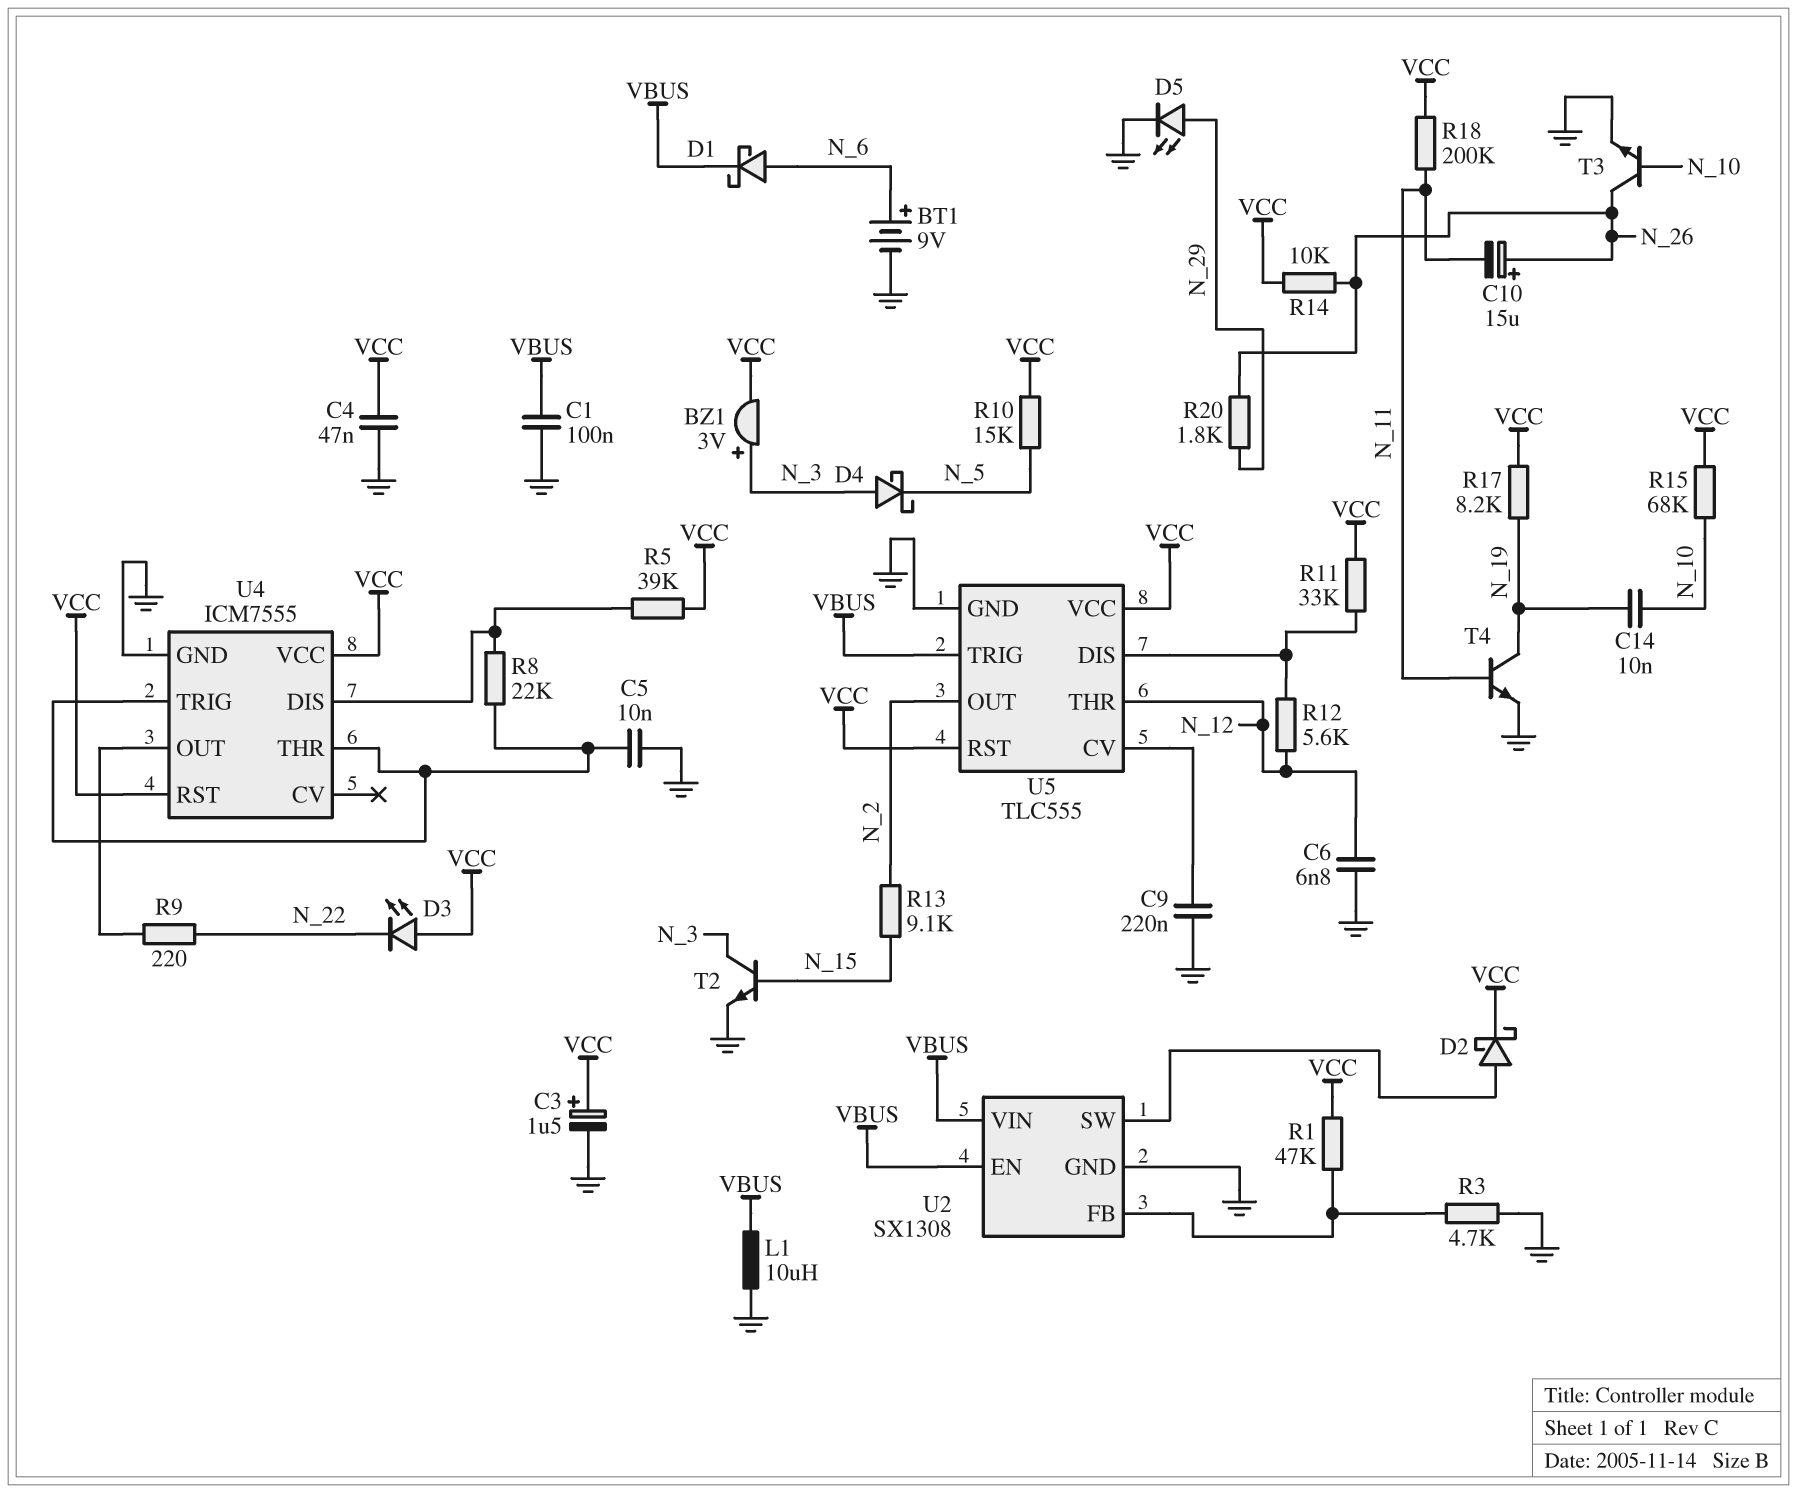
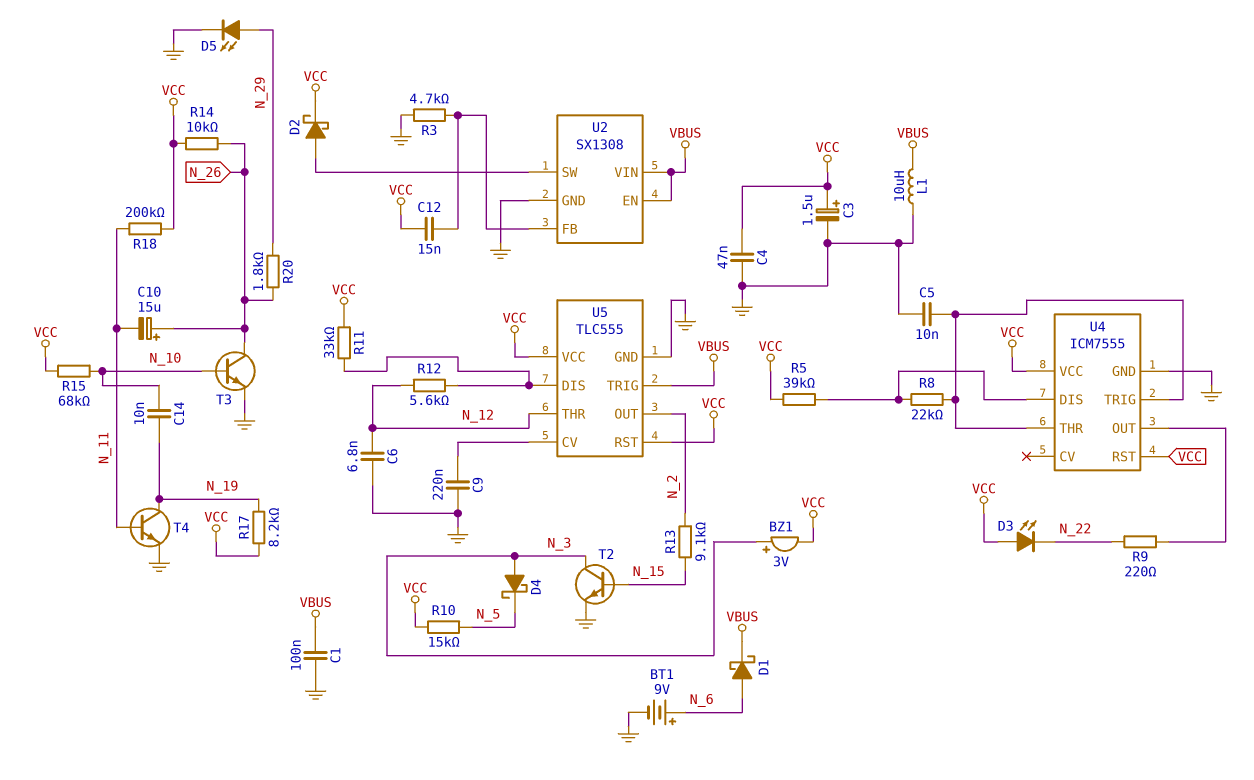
C12: none -> 15nF (U2/FB, VCC)
R1: 47k (U2/FB, VCC) -> none

